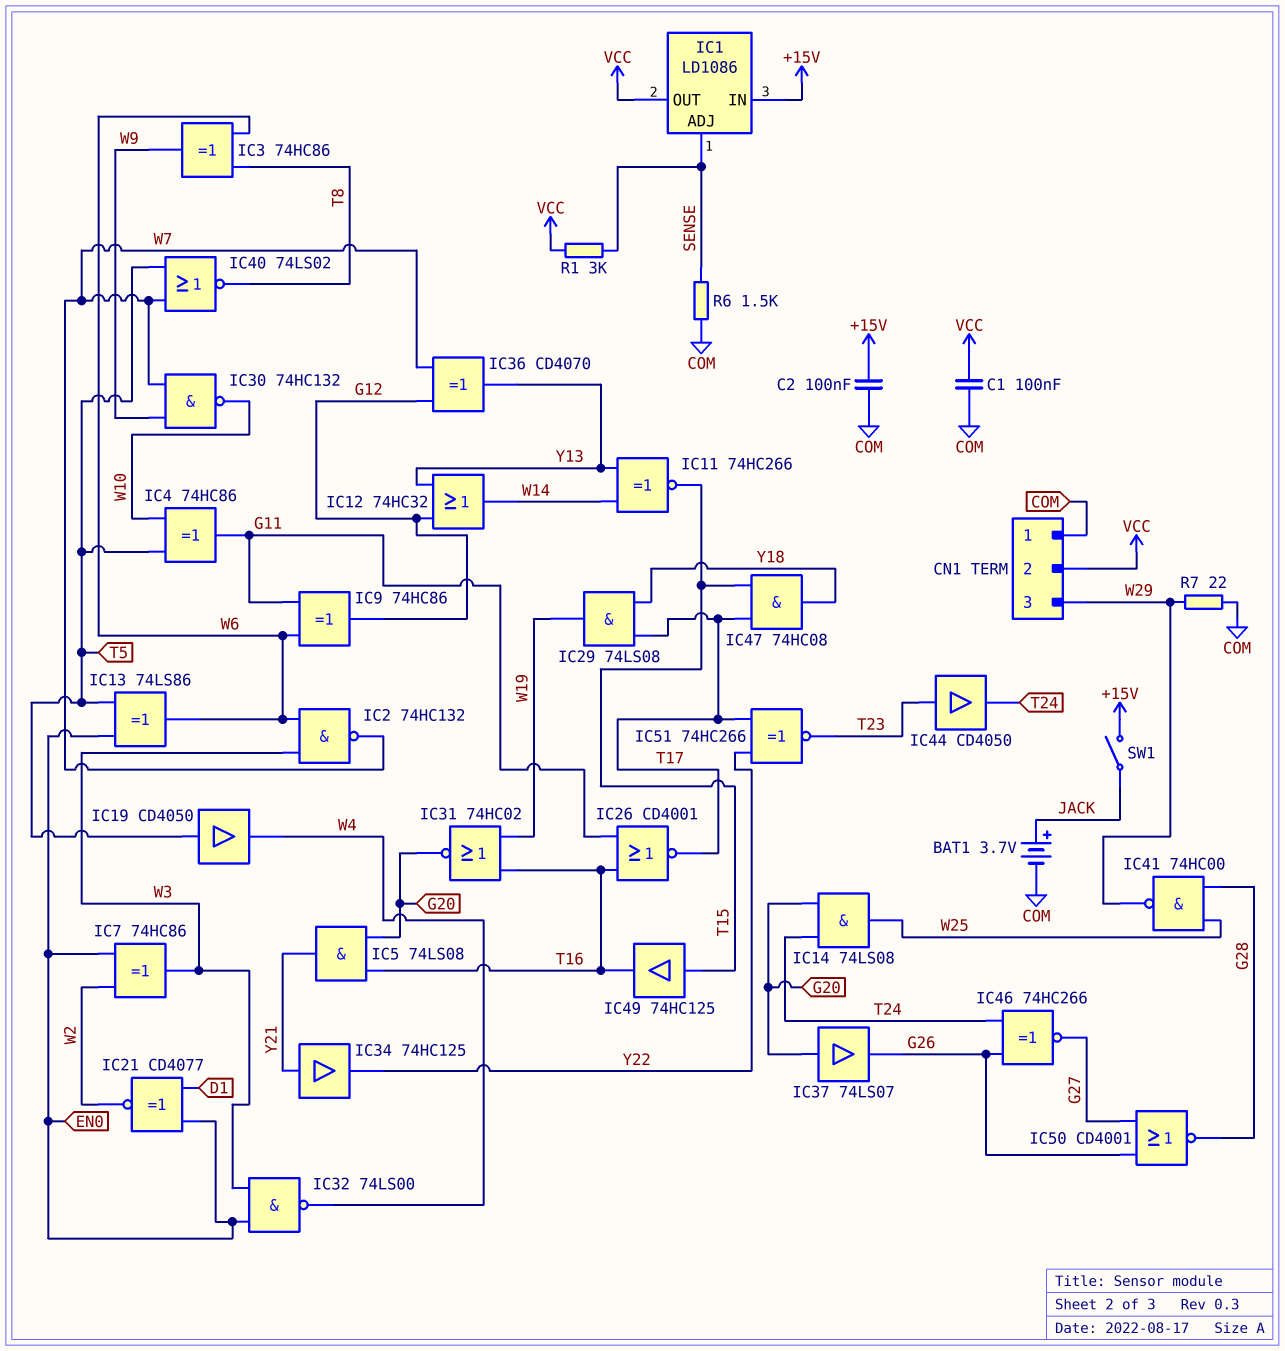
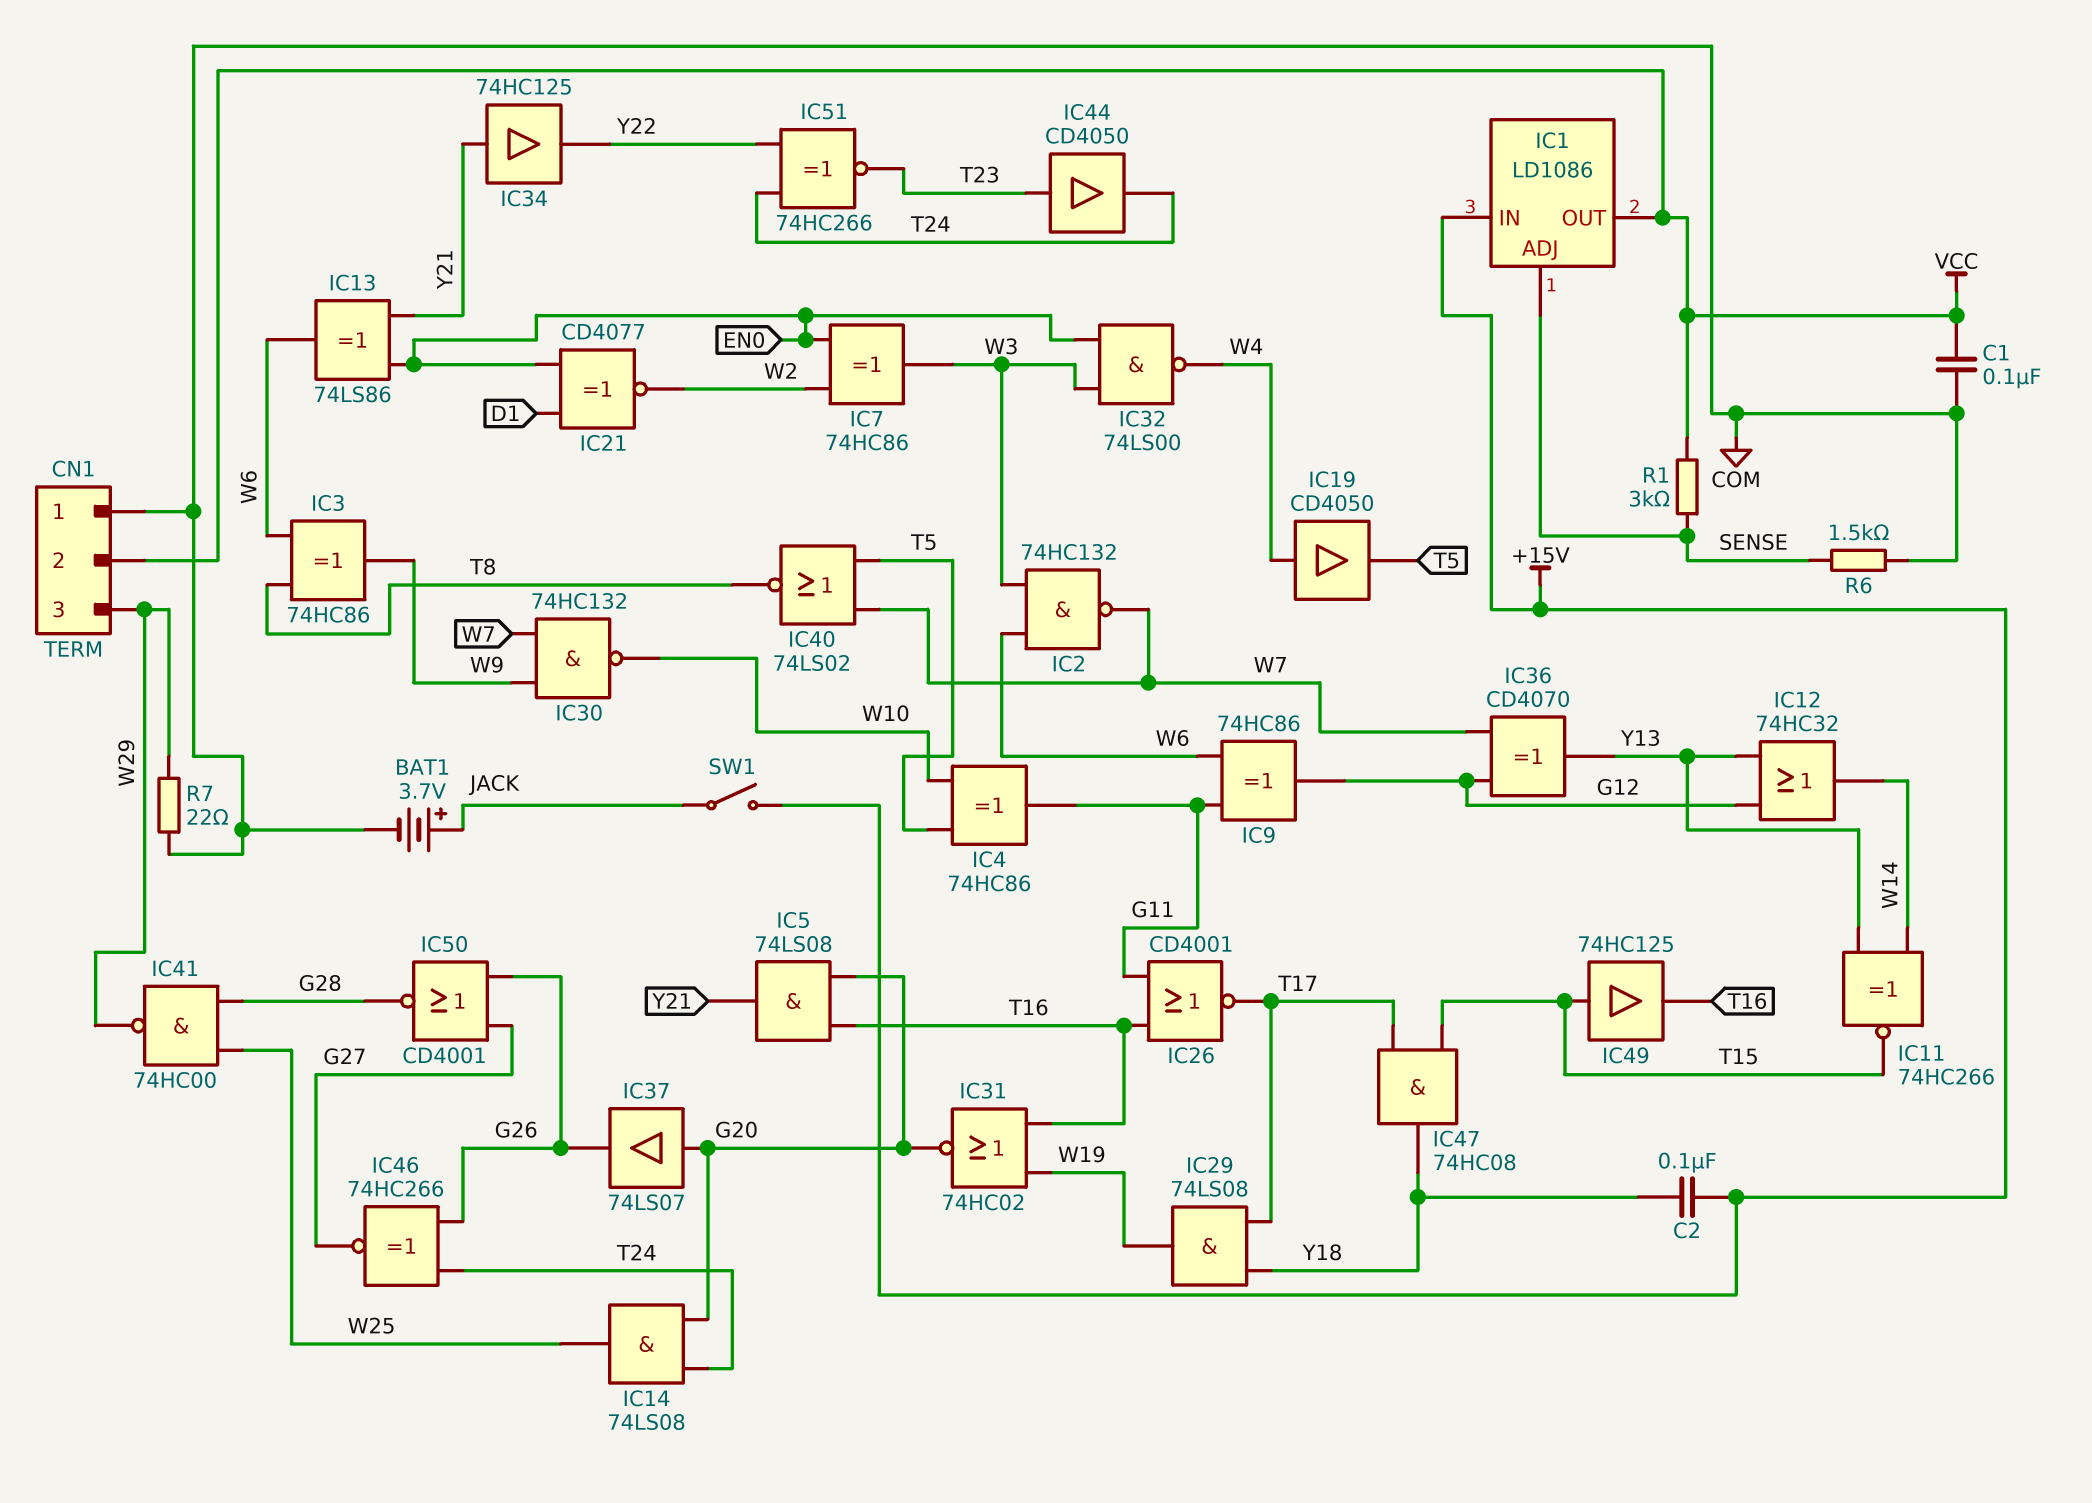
C2: 100nF (+15V, COM) -> 100nF (+15V, Y18)
IC13: XOR 74LS86 (in EN0, in T5, out W6) -> XOR 74LS86 (in EN0, in Y21, out W6)
IC19: buffer CD4050 (in T5, out W4) -> buffer CD4050 (in W4, out T5)
IC51: XNOR 74HC266 (in T17, in Y22, out T23) -> XNOR 74HC266 (in T24, in Y22, out T23)

